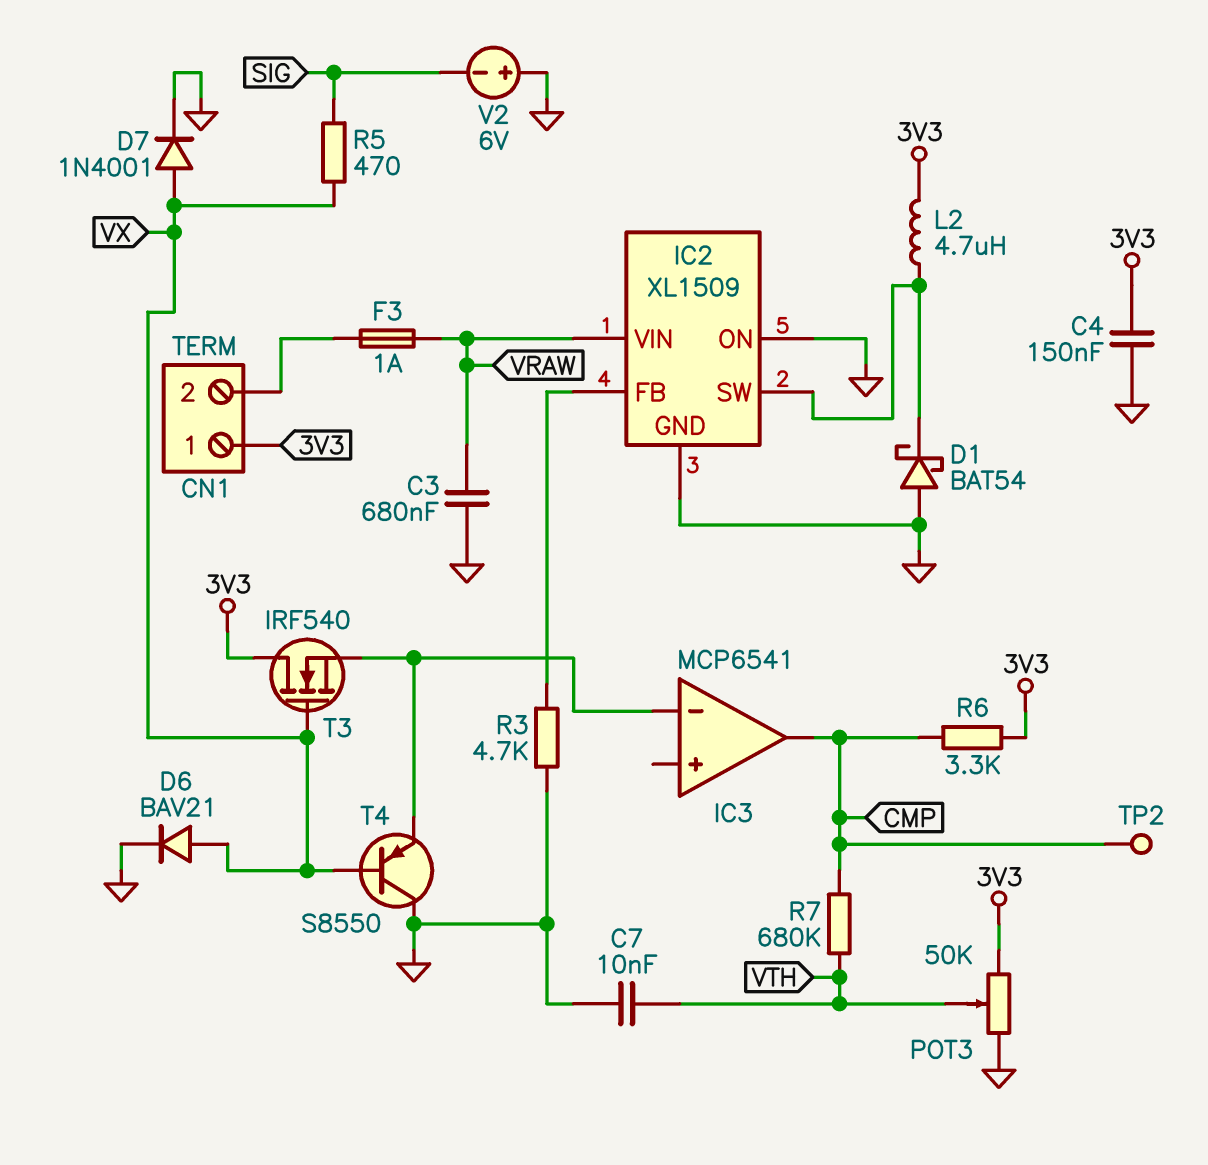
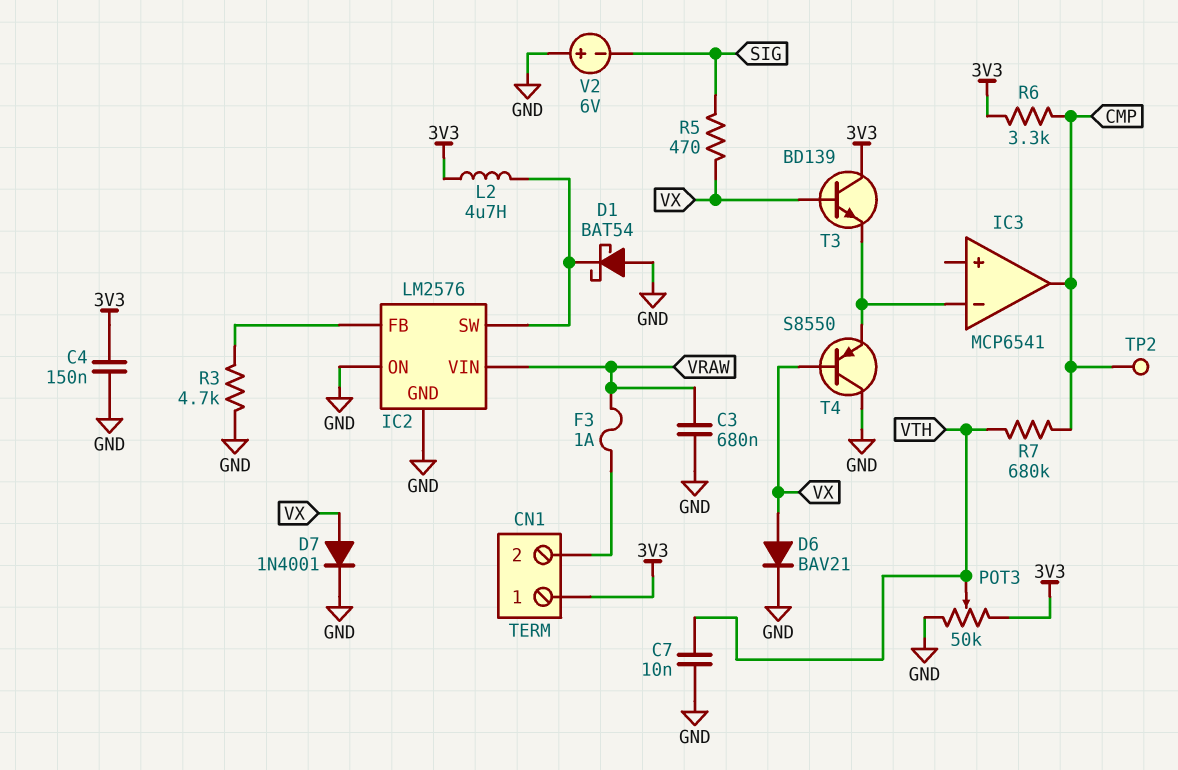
IC2: XL1509 -> LM2576
T3: NMOS IRF540 (G VX, D 3V3, S IC3/in-) -> NPN BD139 (B VX, C 3V3, E IC3/in-)

